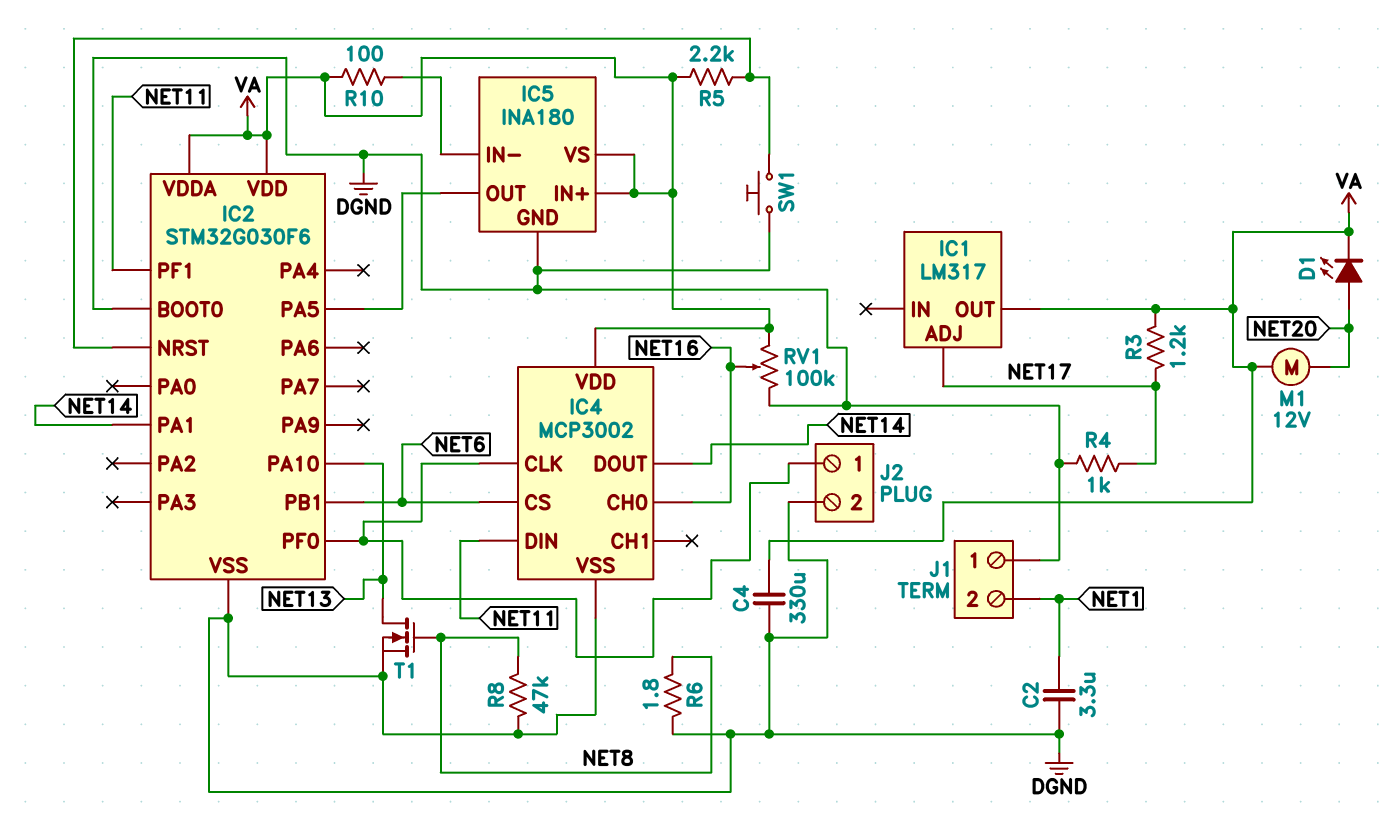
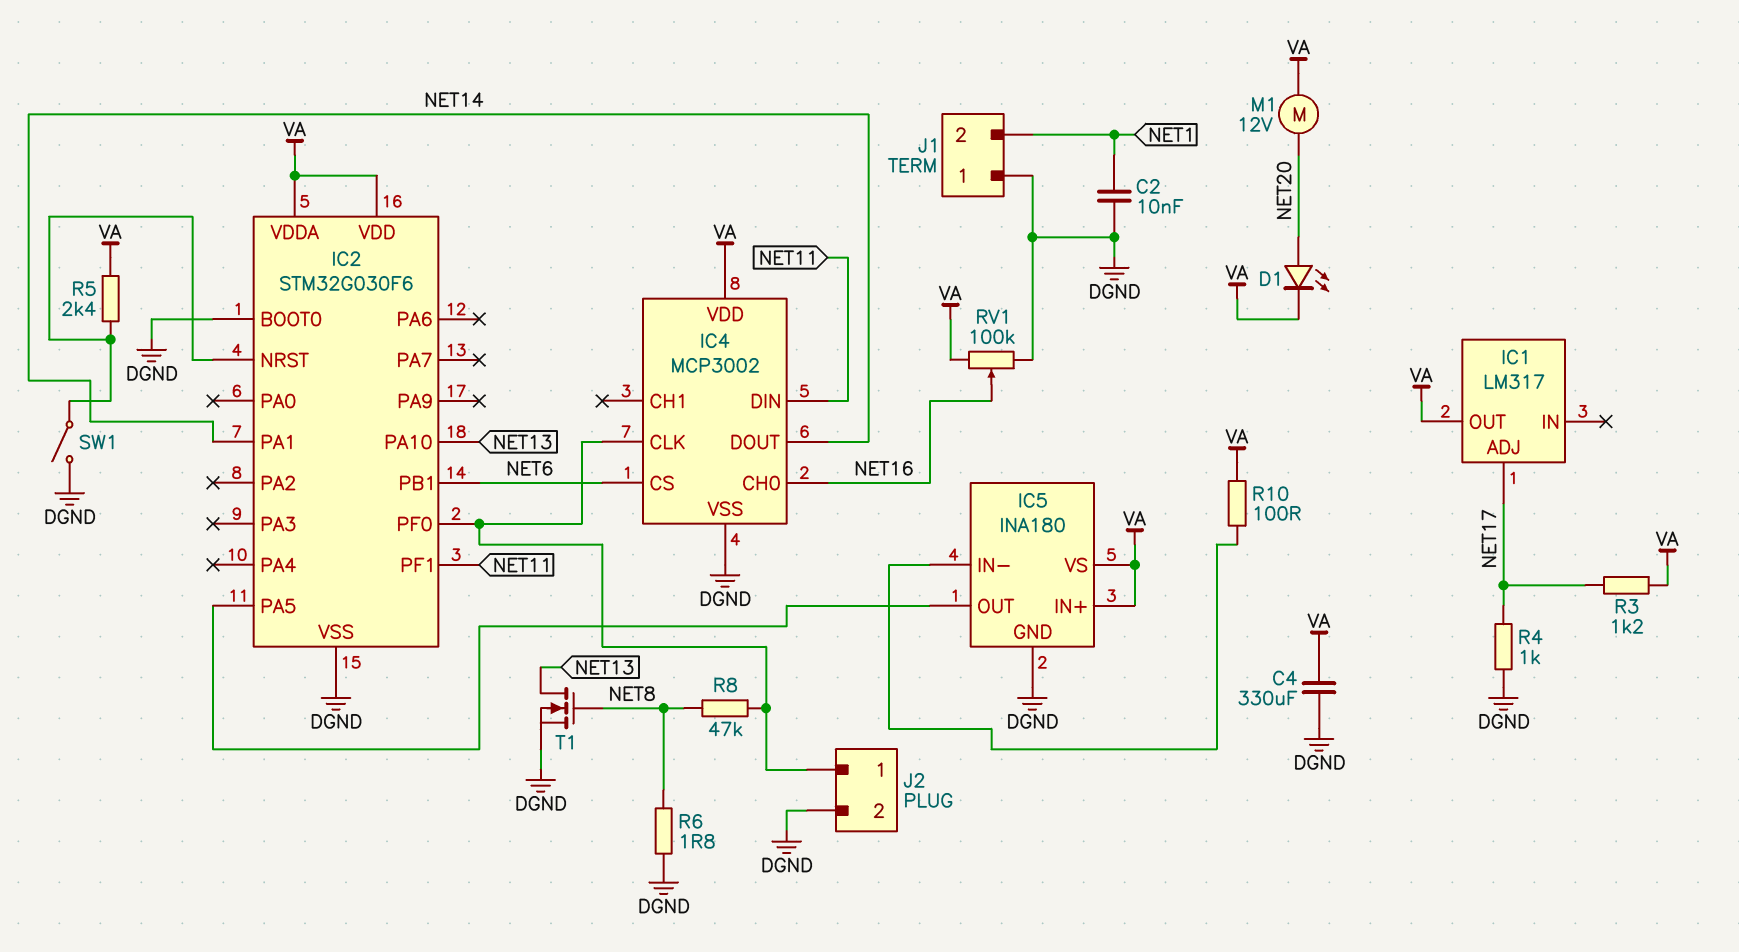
C2: 3.3uF (DGND, NET1) -> 10nF (DGND, NET1)
R5: 2.2k (IC2/NRST, VA) -> 2.4k (IC2/NRST, VA)
R8: 47k (DGND, NET8) -> 47k (IC2/PF0, NET8)
SW1: button (DGND, IC2/NRST) -> switch (DGND, IC2/NRST)

